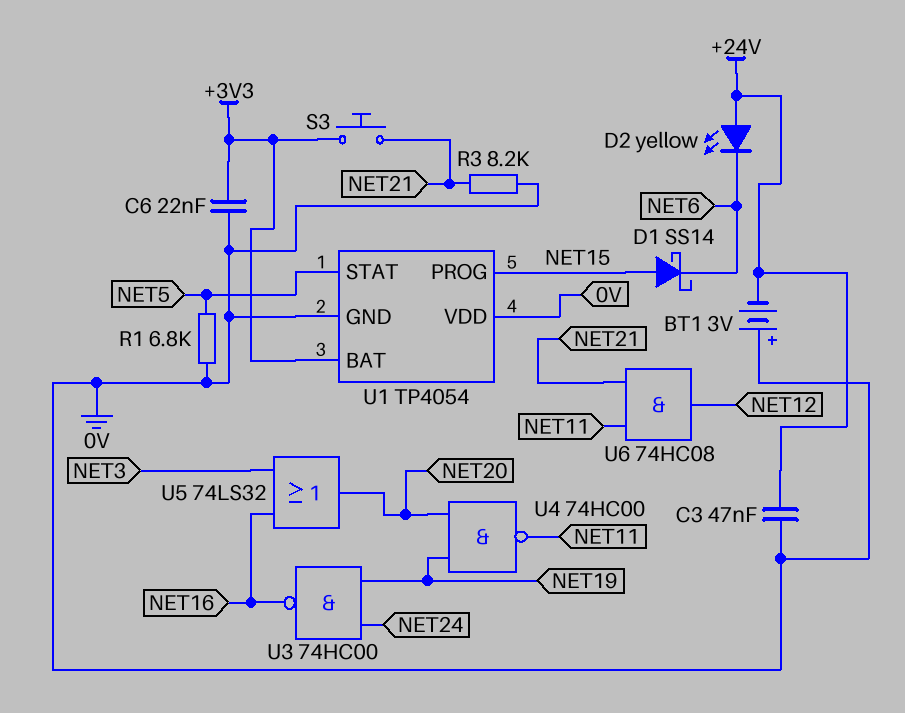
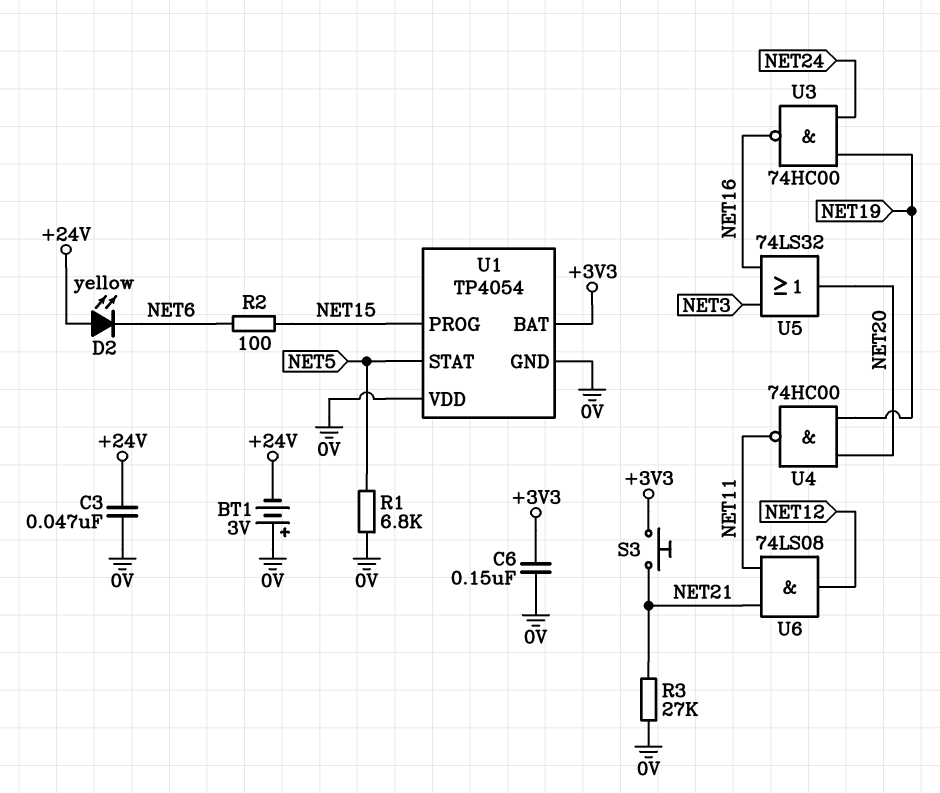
C6: 22nF (+3V3, 0V) -> 150nF (+3V3, 0V)
D1: schottky SS14 (A NET15, K NET6) -> none
R2: none -> 100 (NET6, NET15)
R3: 8.2k (0V, NET21) -> 27k (0V, NET21)
U6: AND 74HC08 (in NET11, in NET21, out NET12) -> AND 74LS08 (in NET11, in NET21, out NET12)

